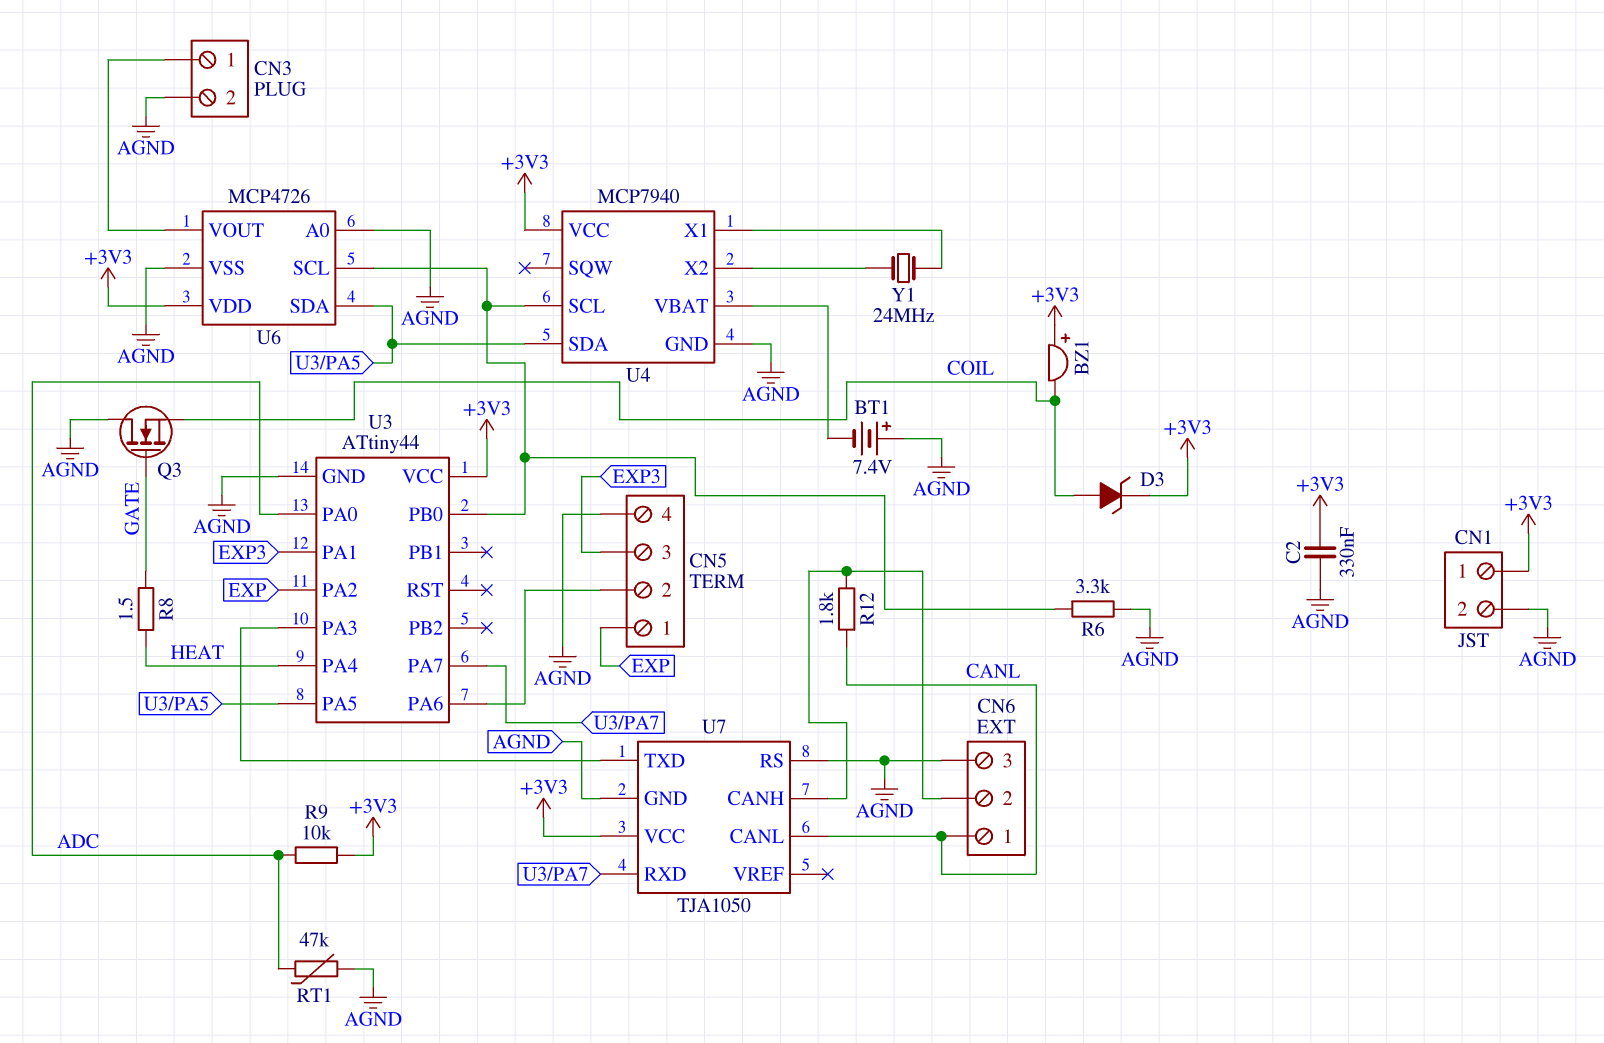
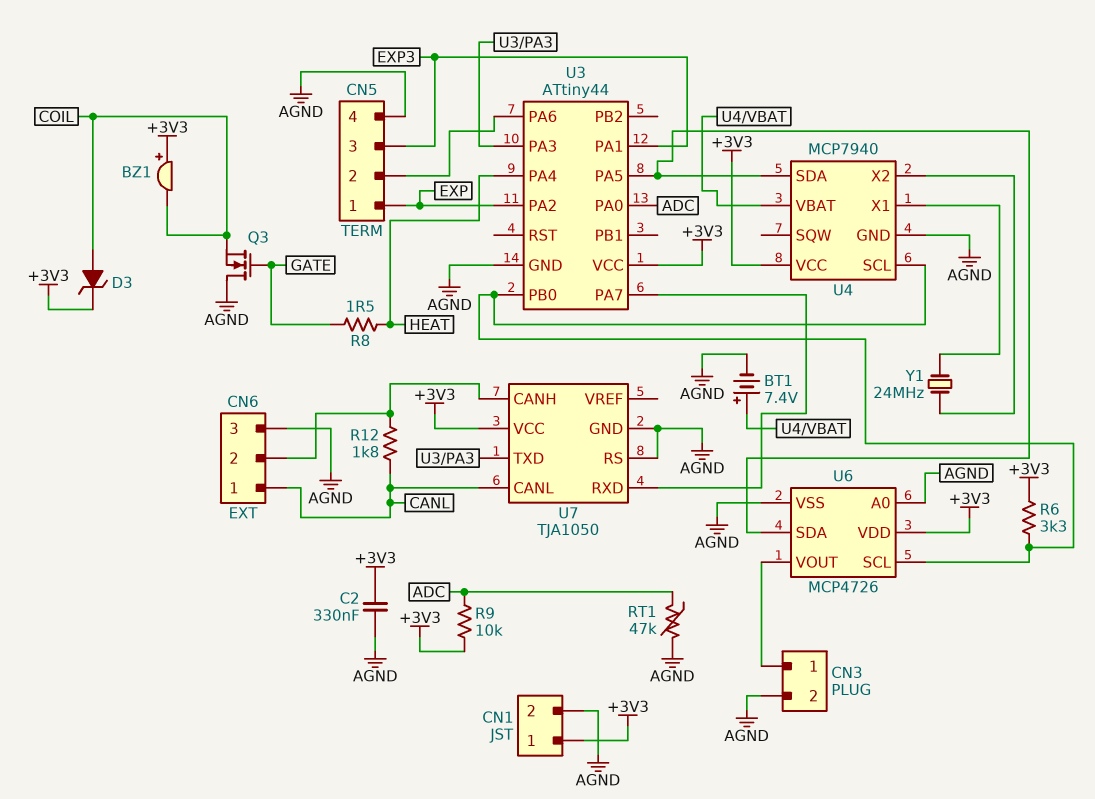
BT1: 7.4V (plus AGND, minus U4/VBAT) -> 7.4V (plus U4/VBAT, minus AGND)
R6: 3.3k (AGND, U3/PB0) -> 3.3k (+3V3, U3/PB0)

